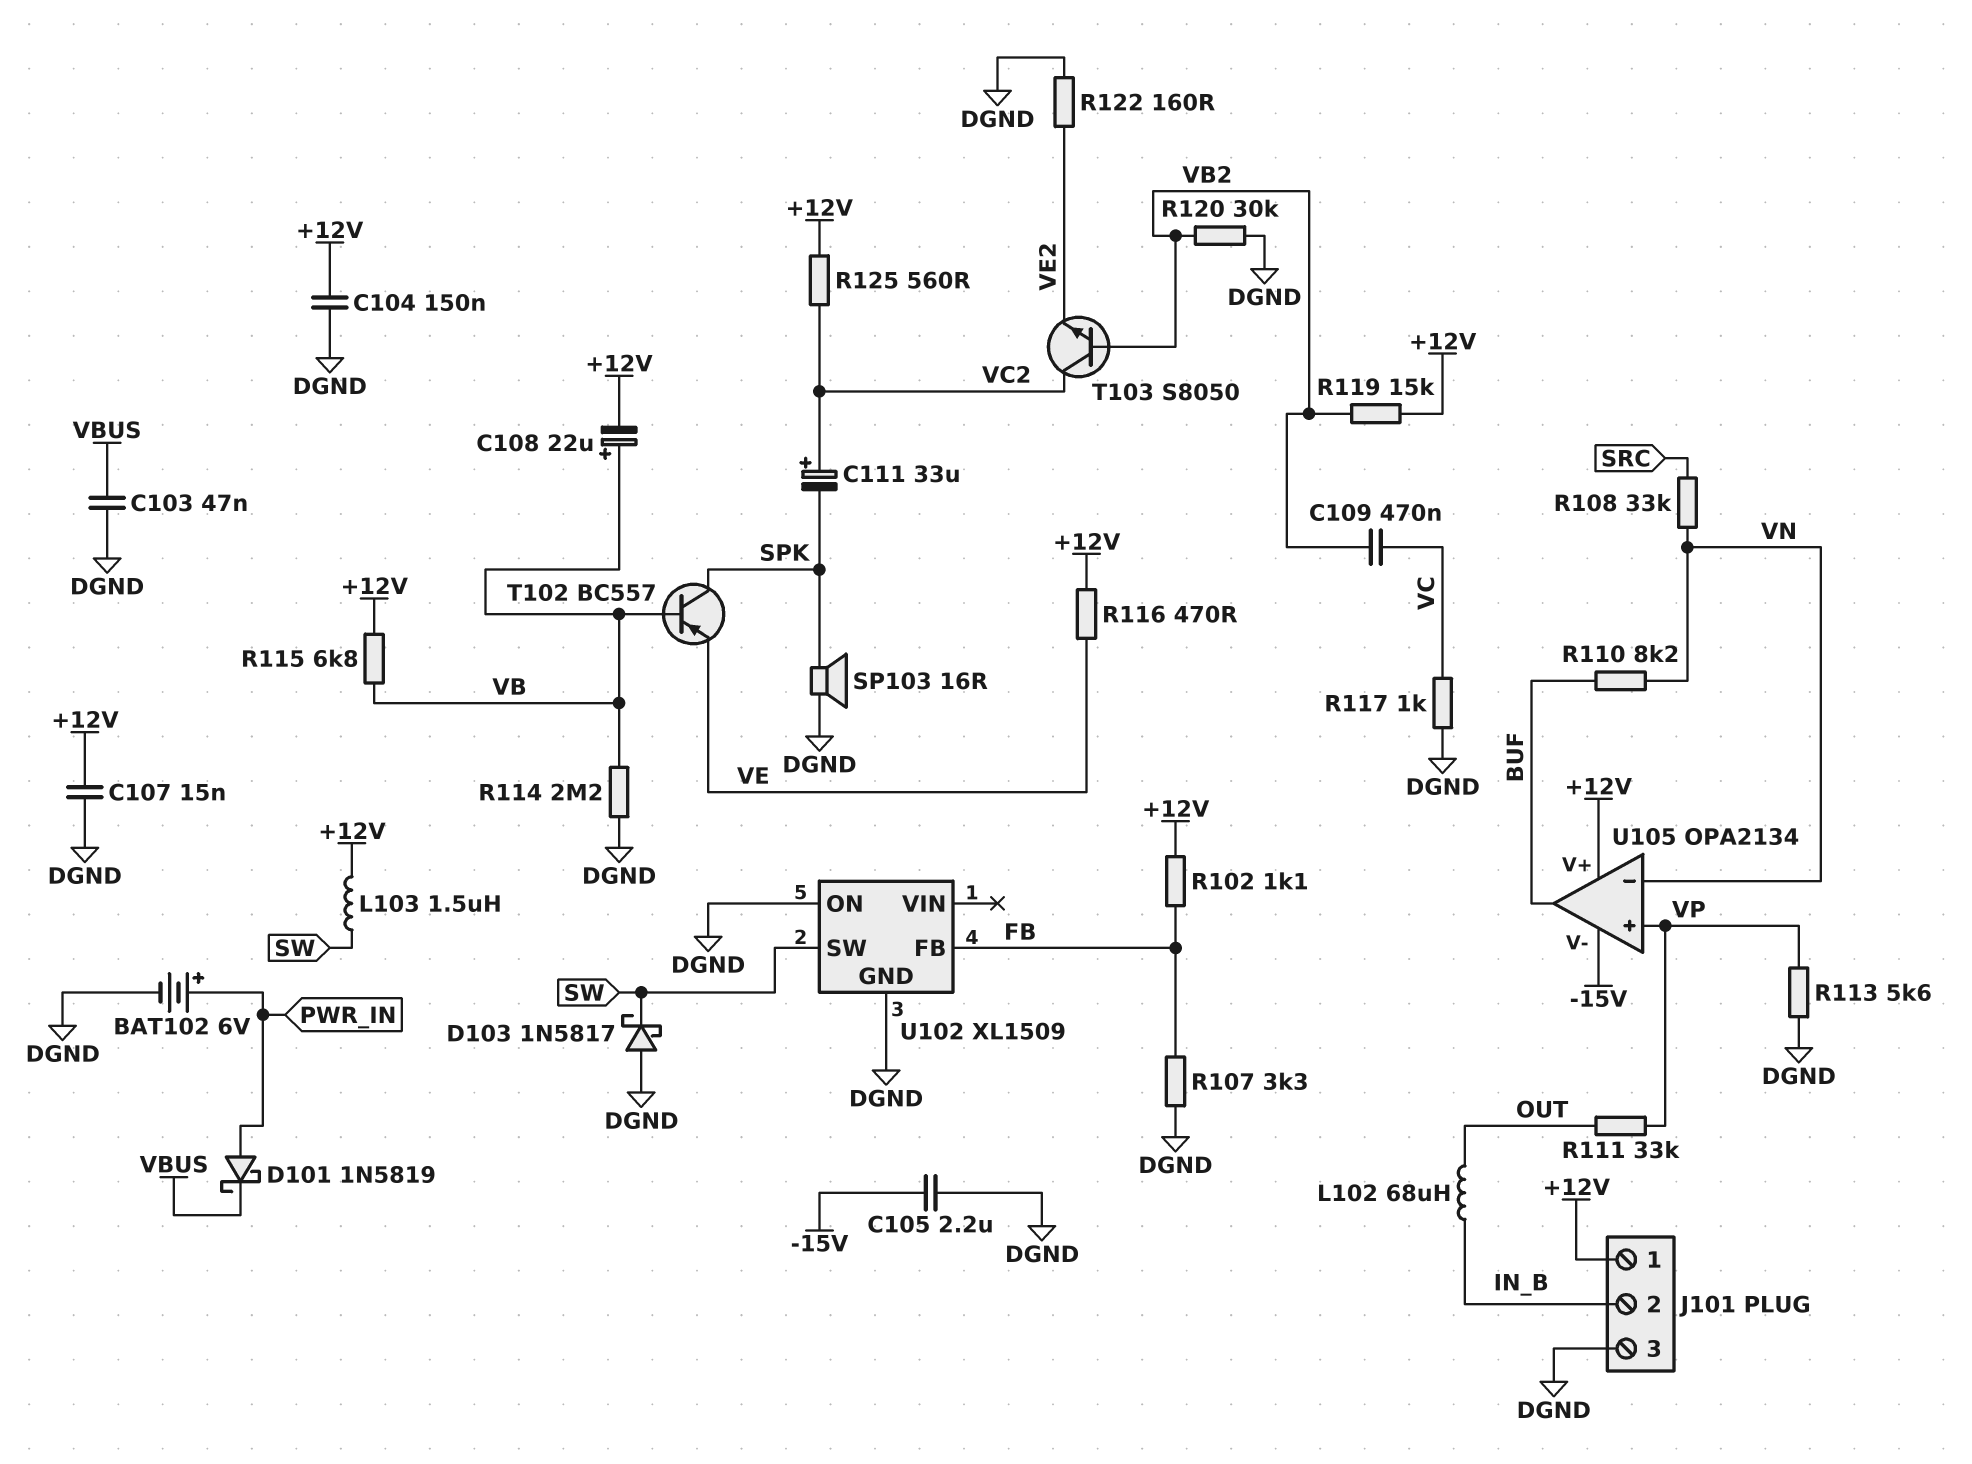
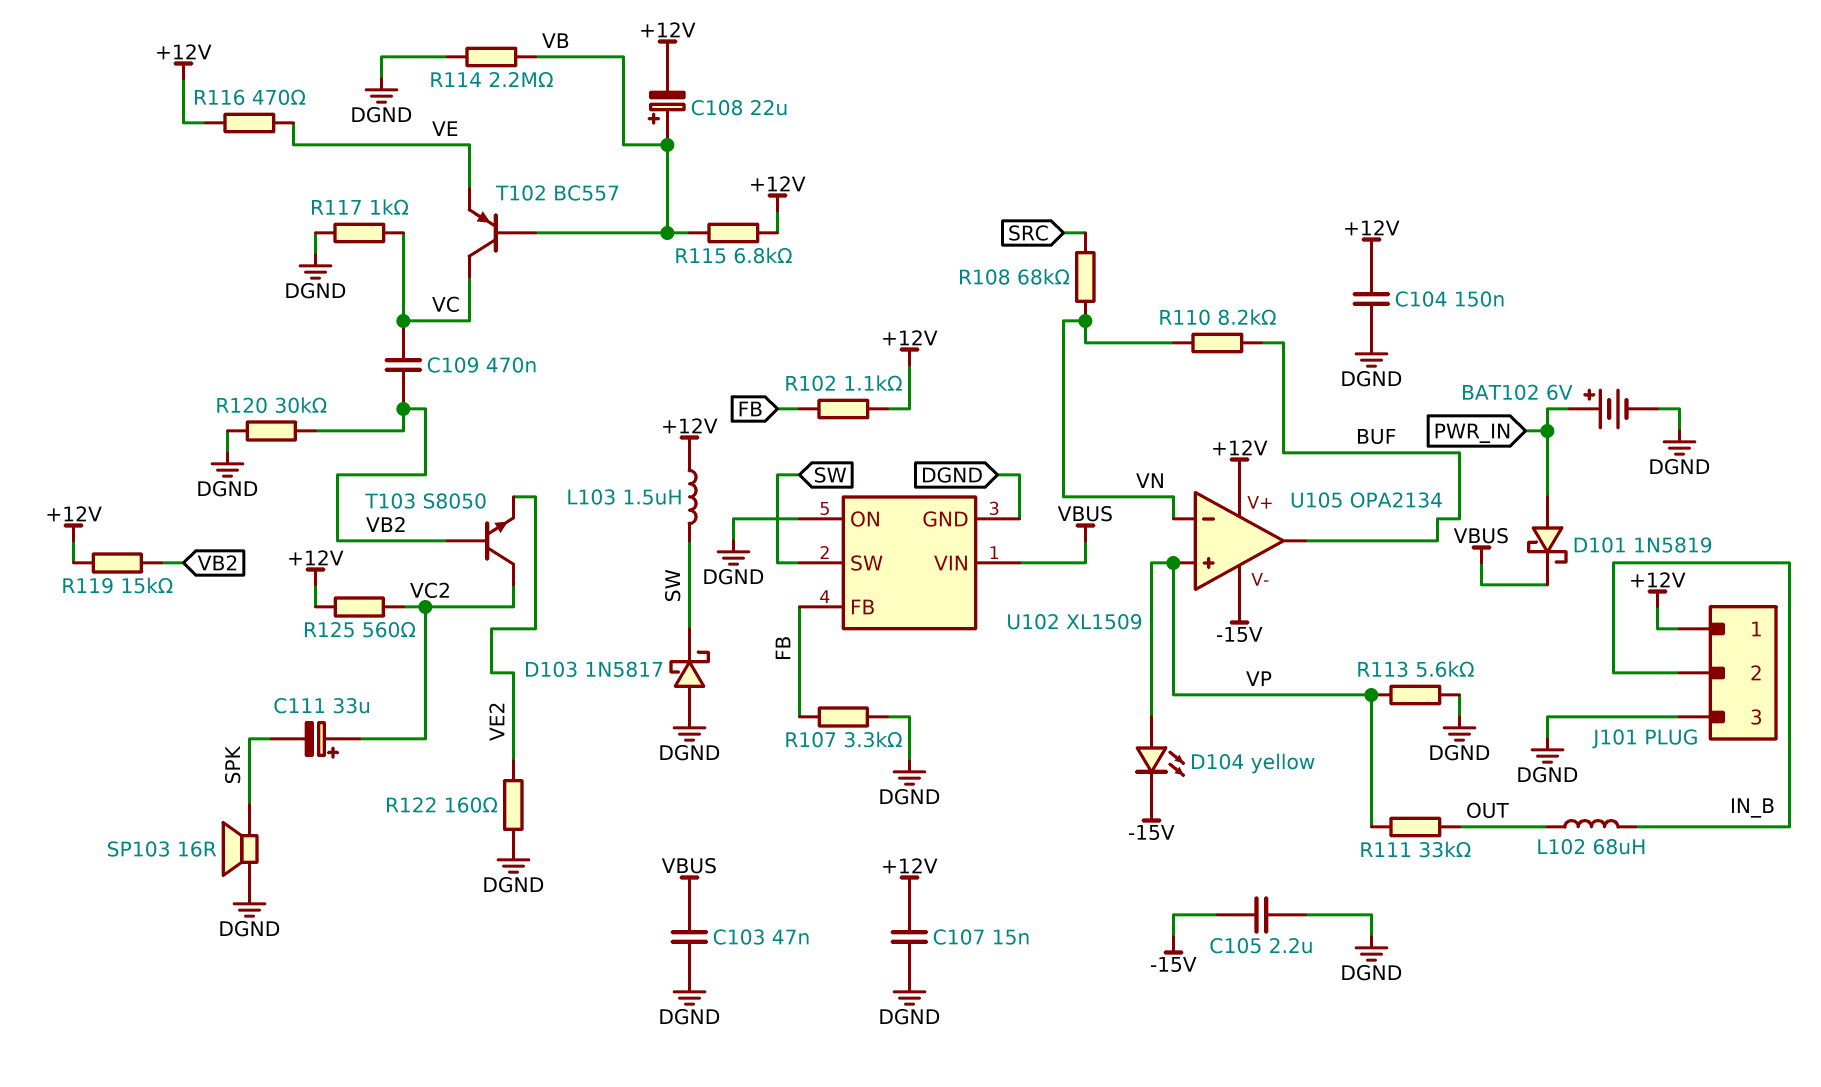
D104: none -> LED yellow (A VP, K -15V)
R108: 33k (SRC, VN) -> 68k (SRC, VN)
T102: PNP BC557 (B VB, C SPK, E VE) -> PNP BC557 (B VB, C VC, E VE)
U102 pin VIN: none -> VBUS

